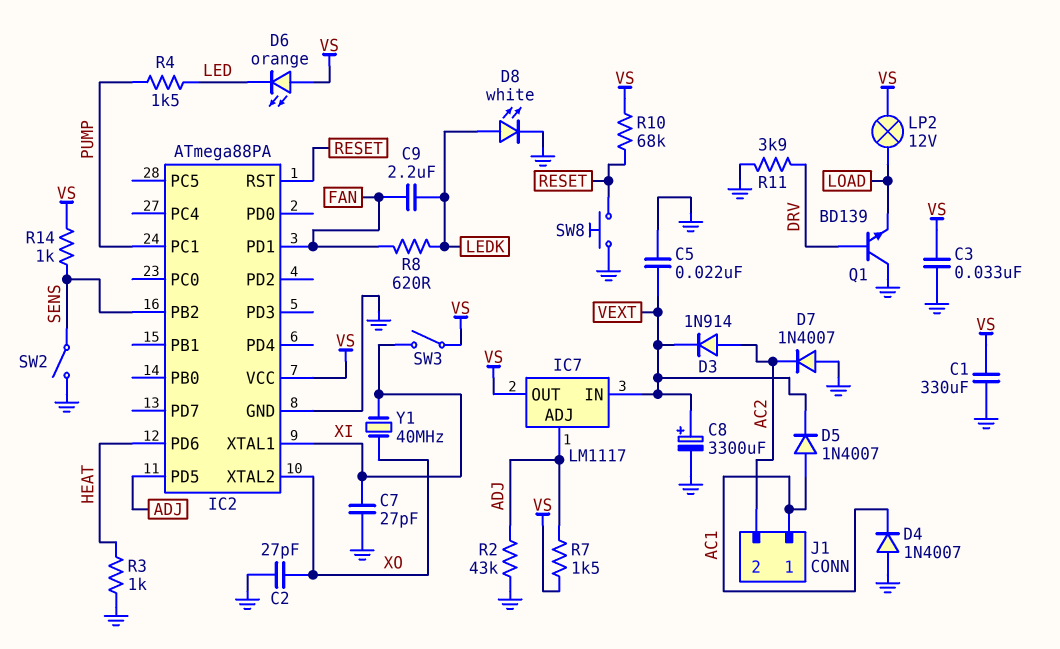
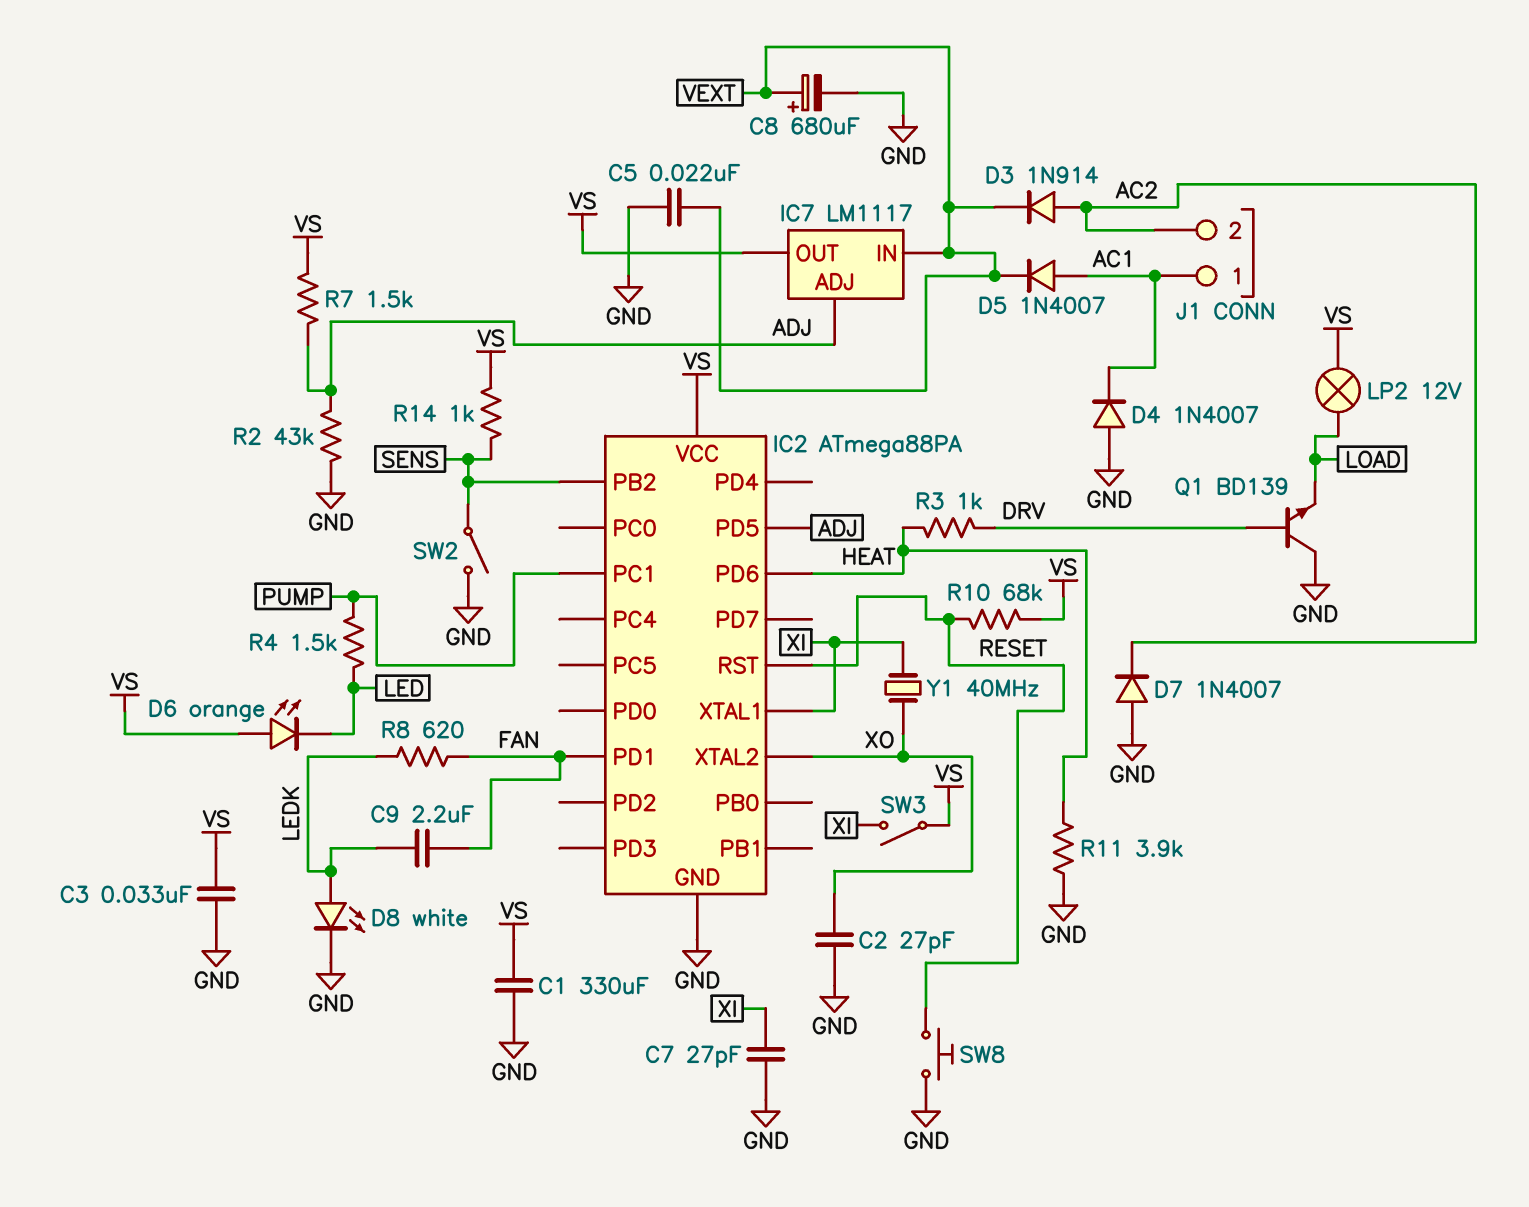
C8: 3300uF (plus VEXT, minus GND) -> 680uF (plus VEXT, minus GND)
R3: 1k (GND, HEAT) -> 1k (DRV, HEAT)
R11: 3.9k (DRV, GND) -> 3.9k (GND, HEAT)

